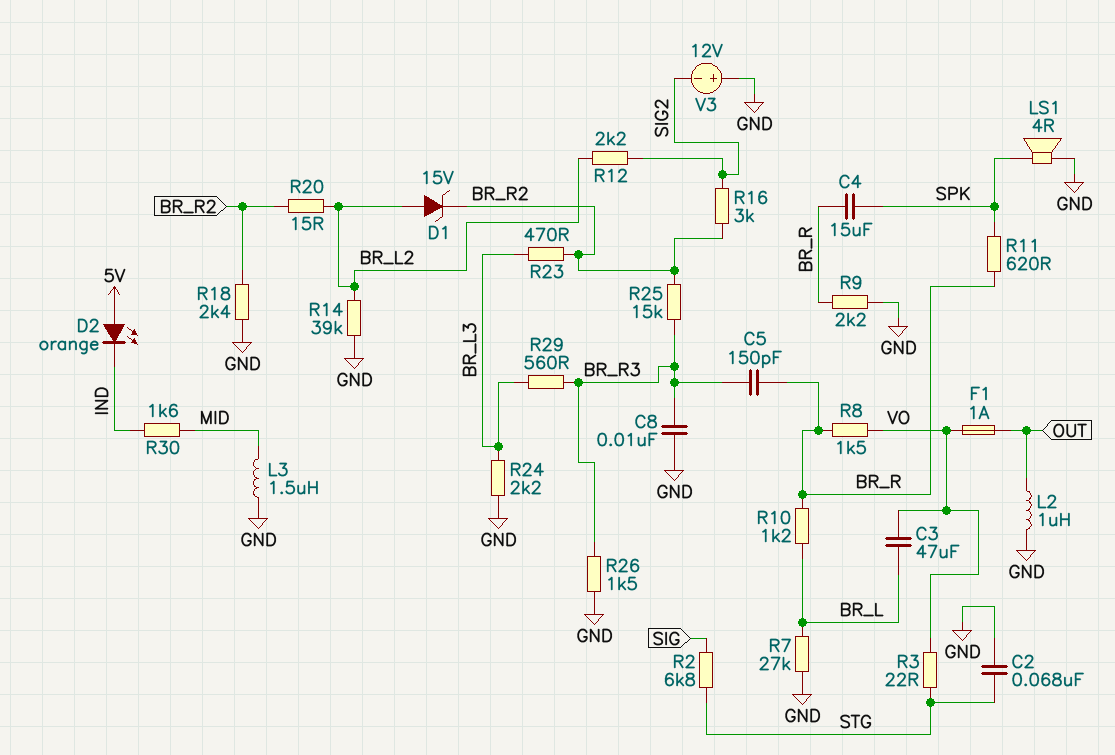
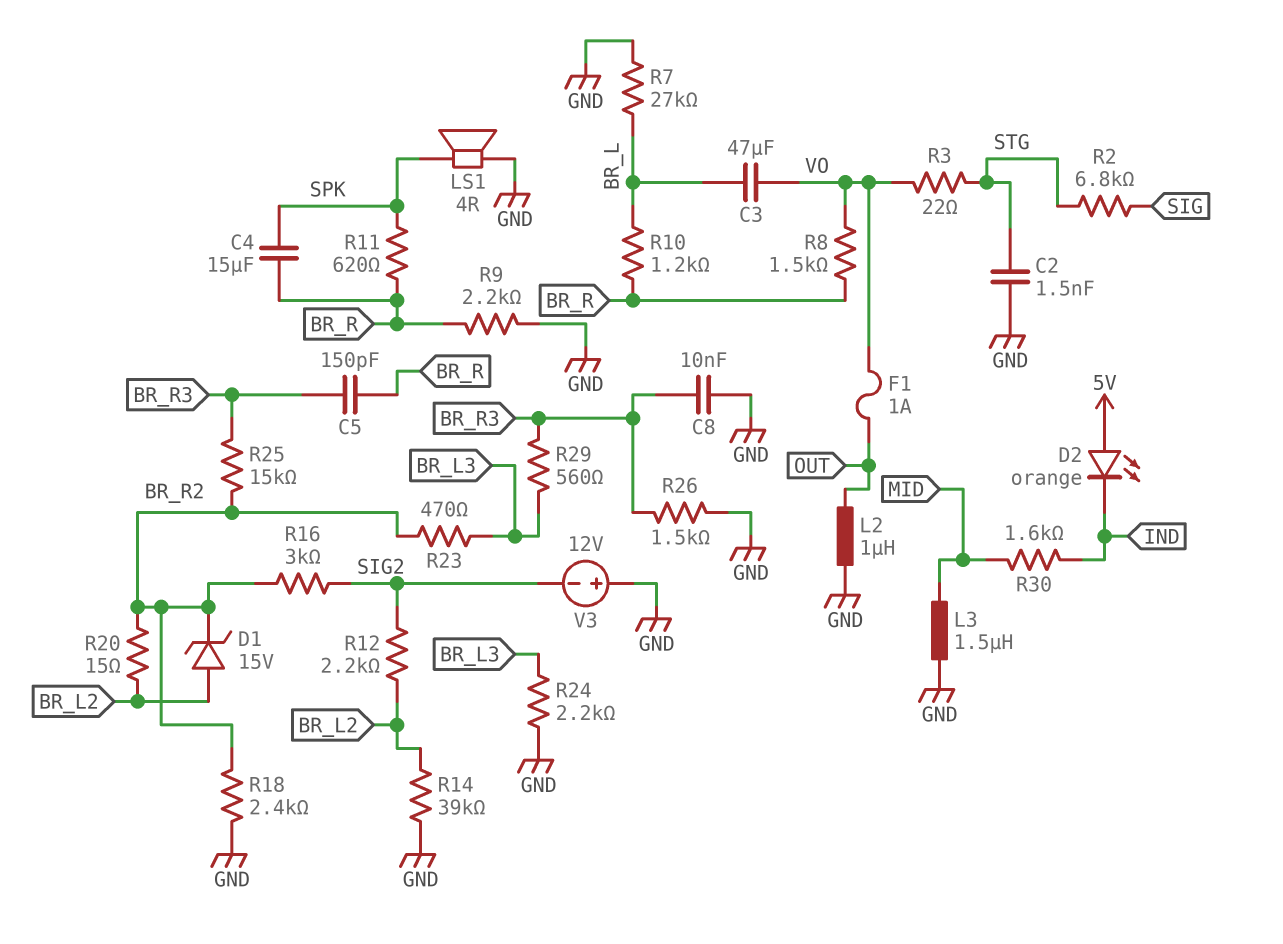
C2: 68nF (GND, STG) -> 1.5nF (GND, STG)

